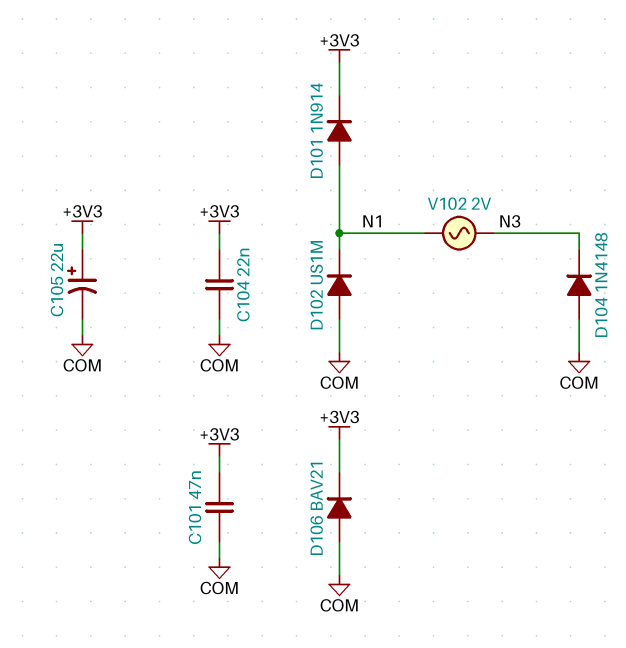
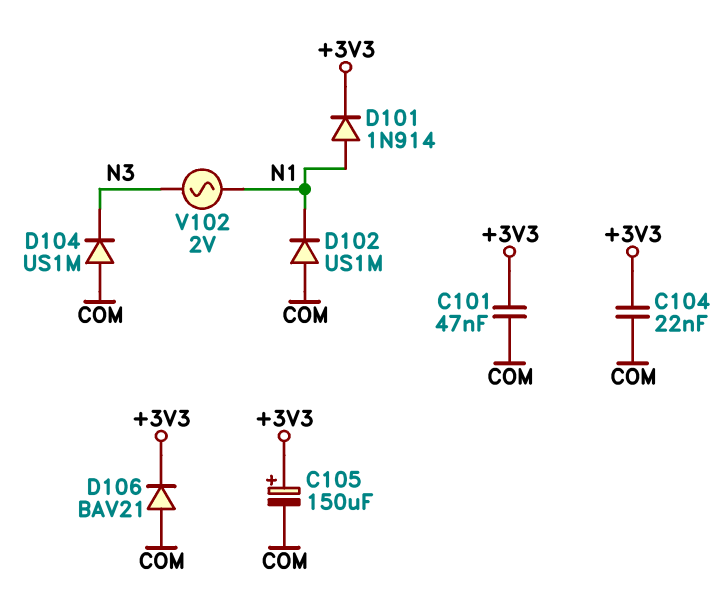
C105: 22uF (plus +3V3, minus COM) -> 150uF (plus +3V3, minus COM)
D104: diode 1N4148 (A COM, K N3) -> diode US1M (A COM, K N3)

